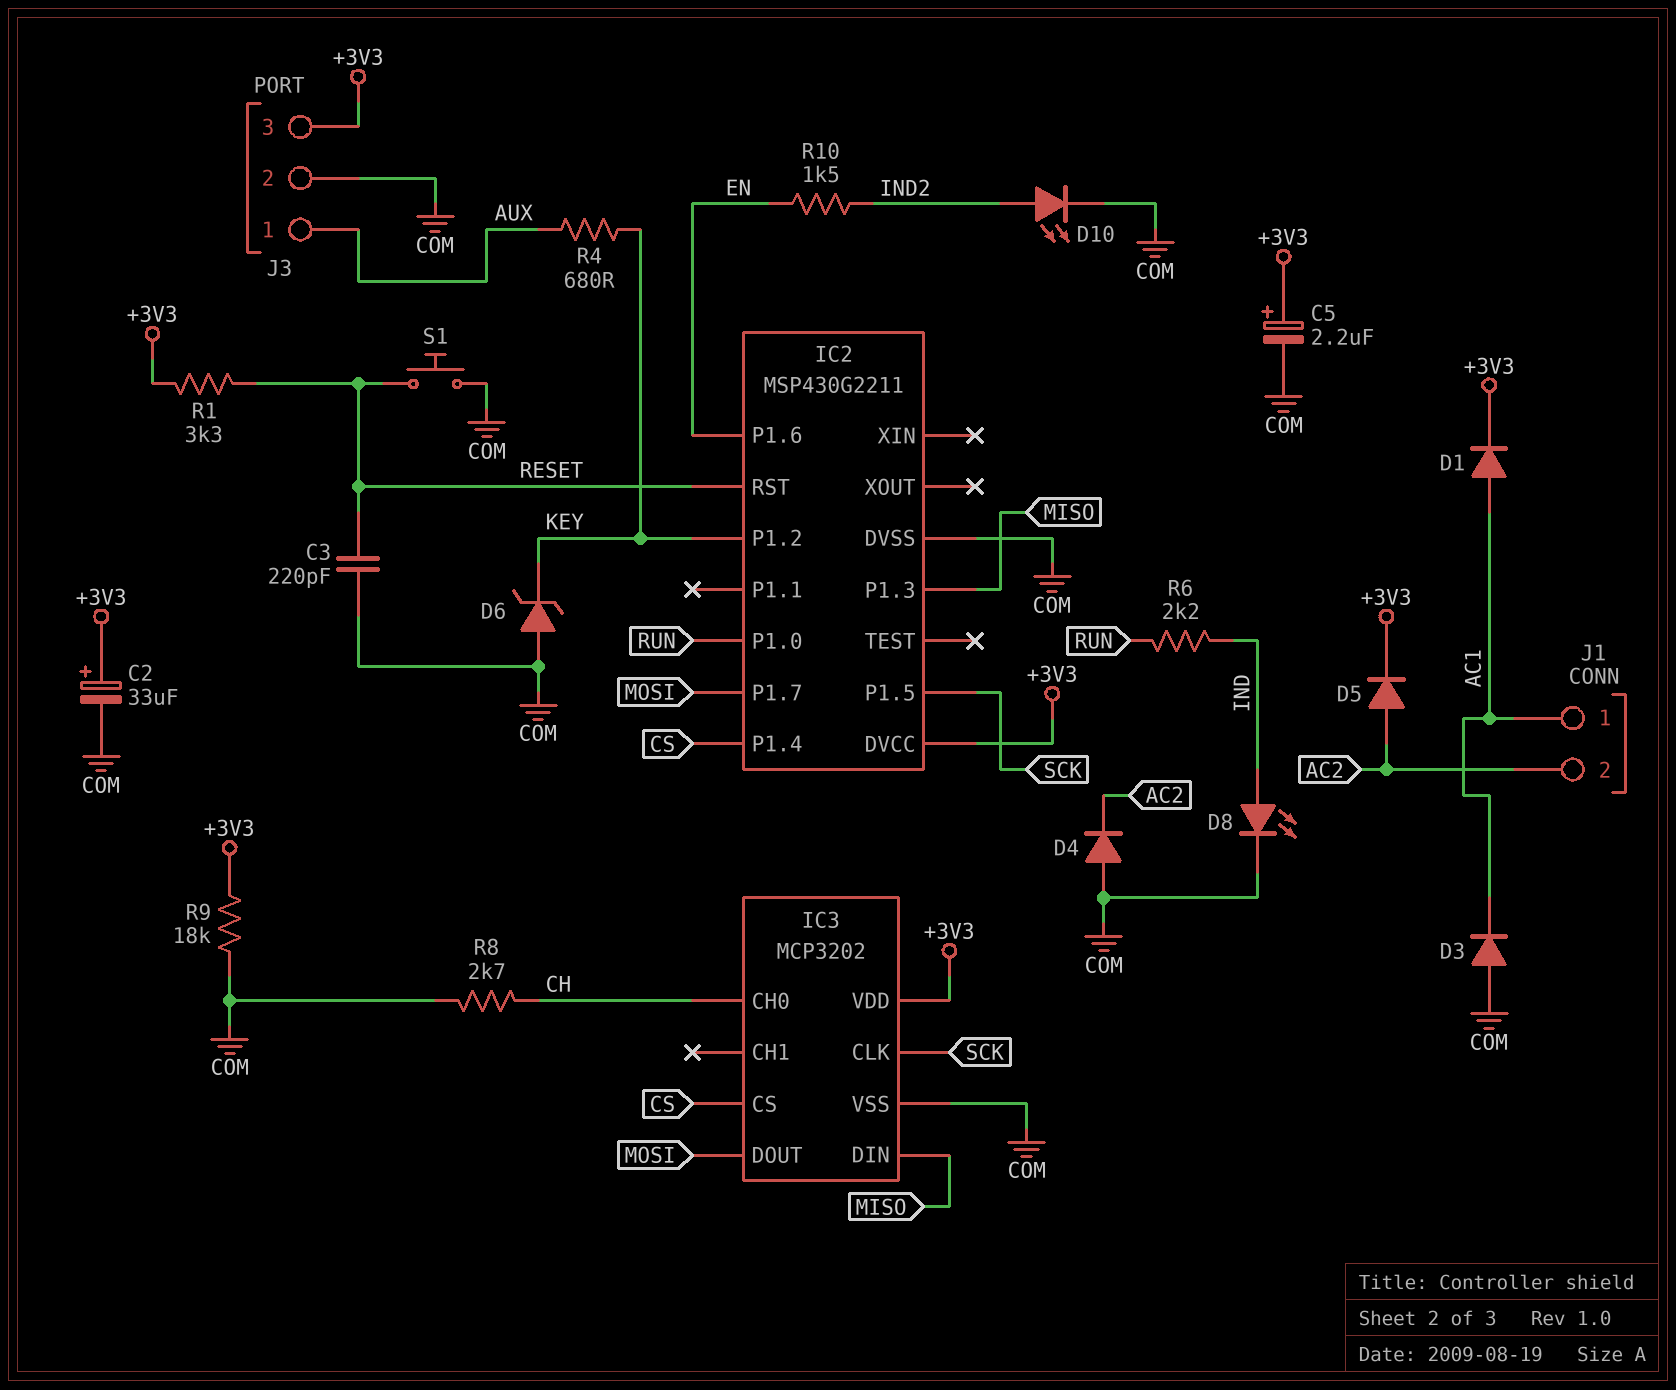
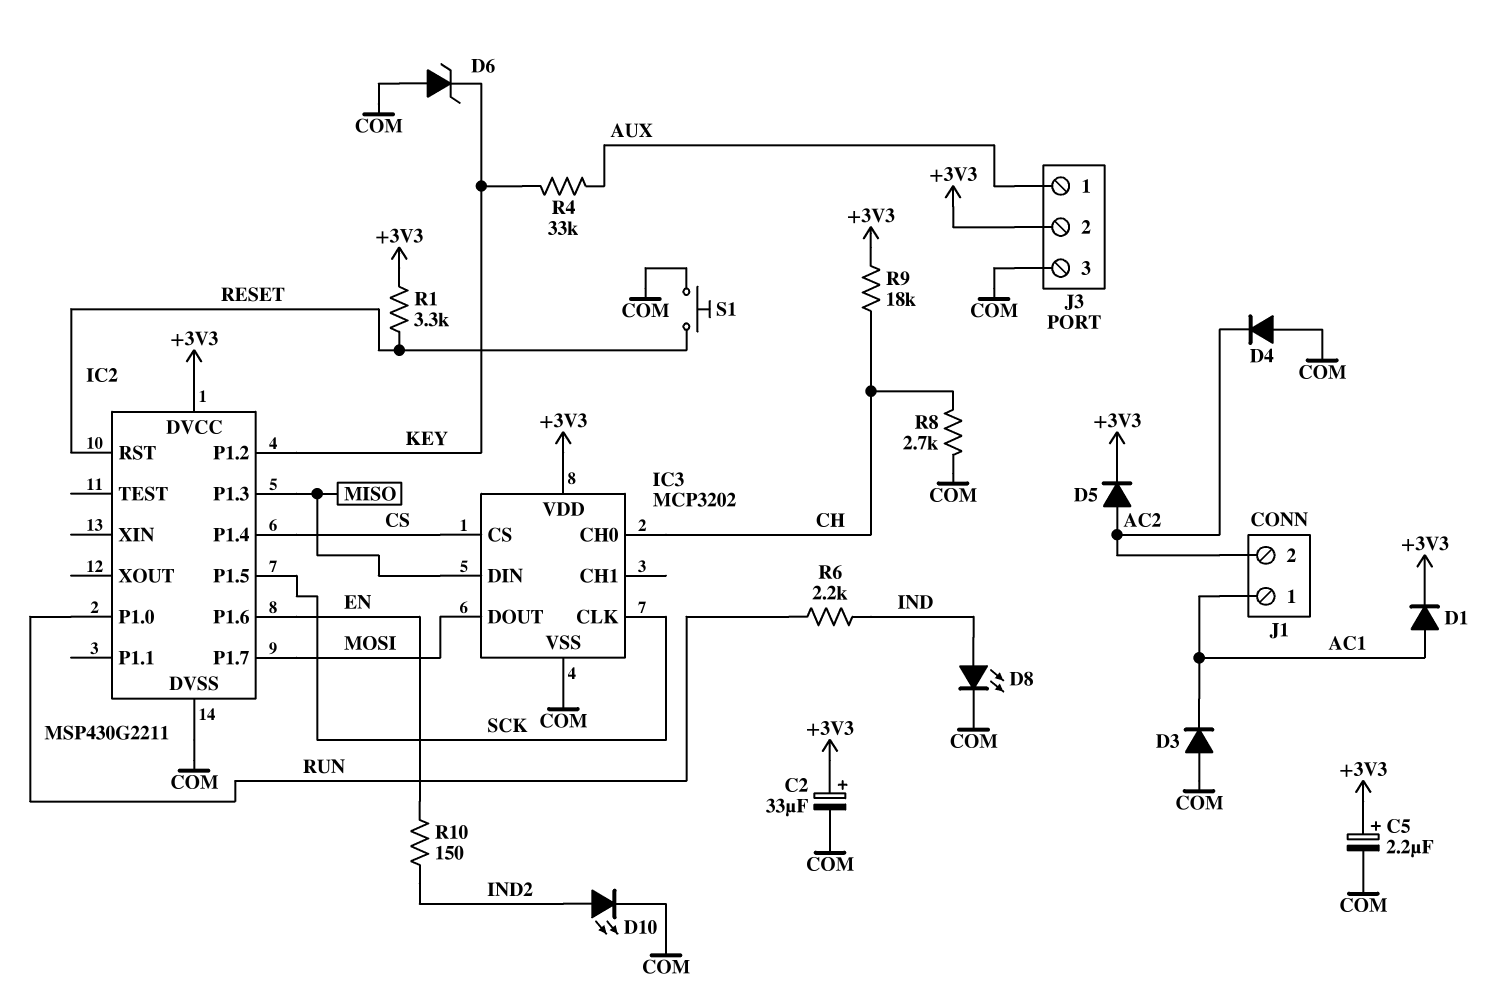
C3: 220pF (COM, RESET) -> none
J3 pin 2: COM -> +3V3
J3 pin 3: +3V3 -> COM
R4: 680 (AUX, KEY) -> 33k (AUX, KEY)
R9: 18k (+3V3, COM) -> 18k (+3V3, CH)
R10: 1.5k (EN, IND2) -> 150 (EN, IND2)

